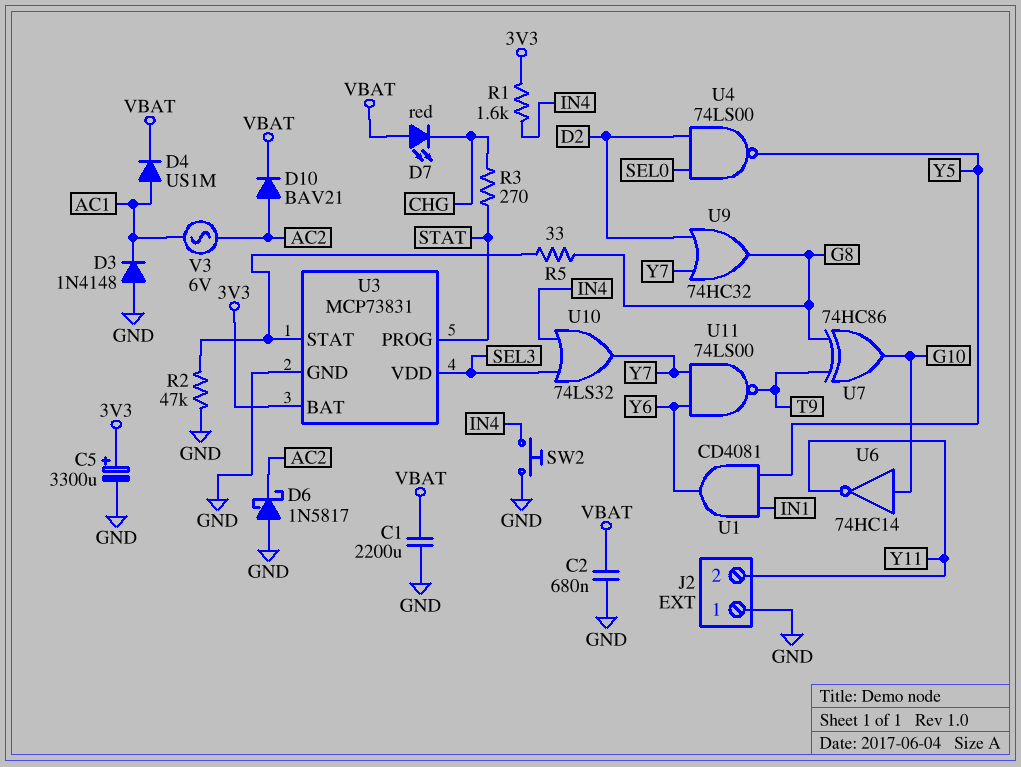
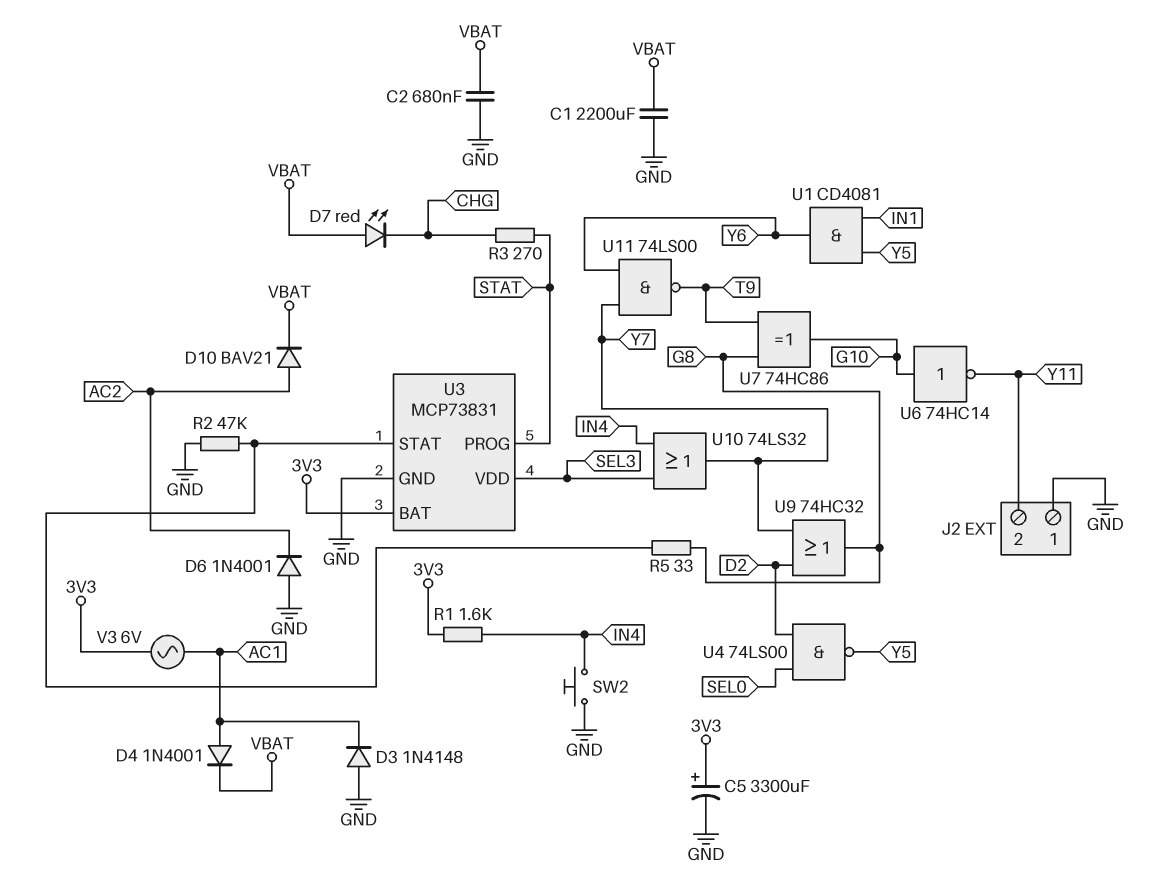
D4: diode US1M (A AC1, K VBAT) -> diode 1N4001 (A AC1, K VBAT)
D6: schottky 1N5817 (A GND, K AC2) -> diode 1N4001 (A GND, K AC2)
V3: AC 6V (AC1, AC2) -> AC 6V (3V3, AC1)

